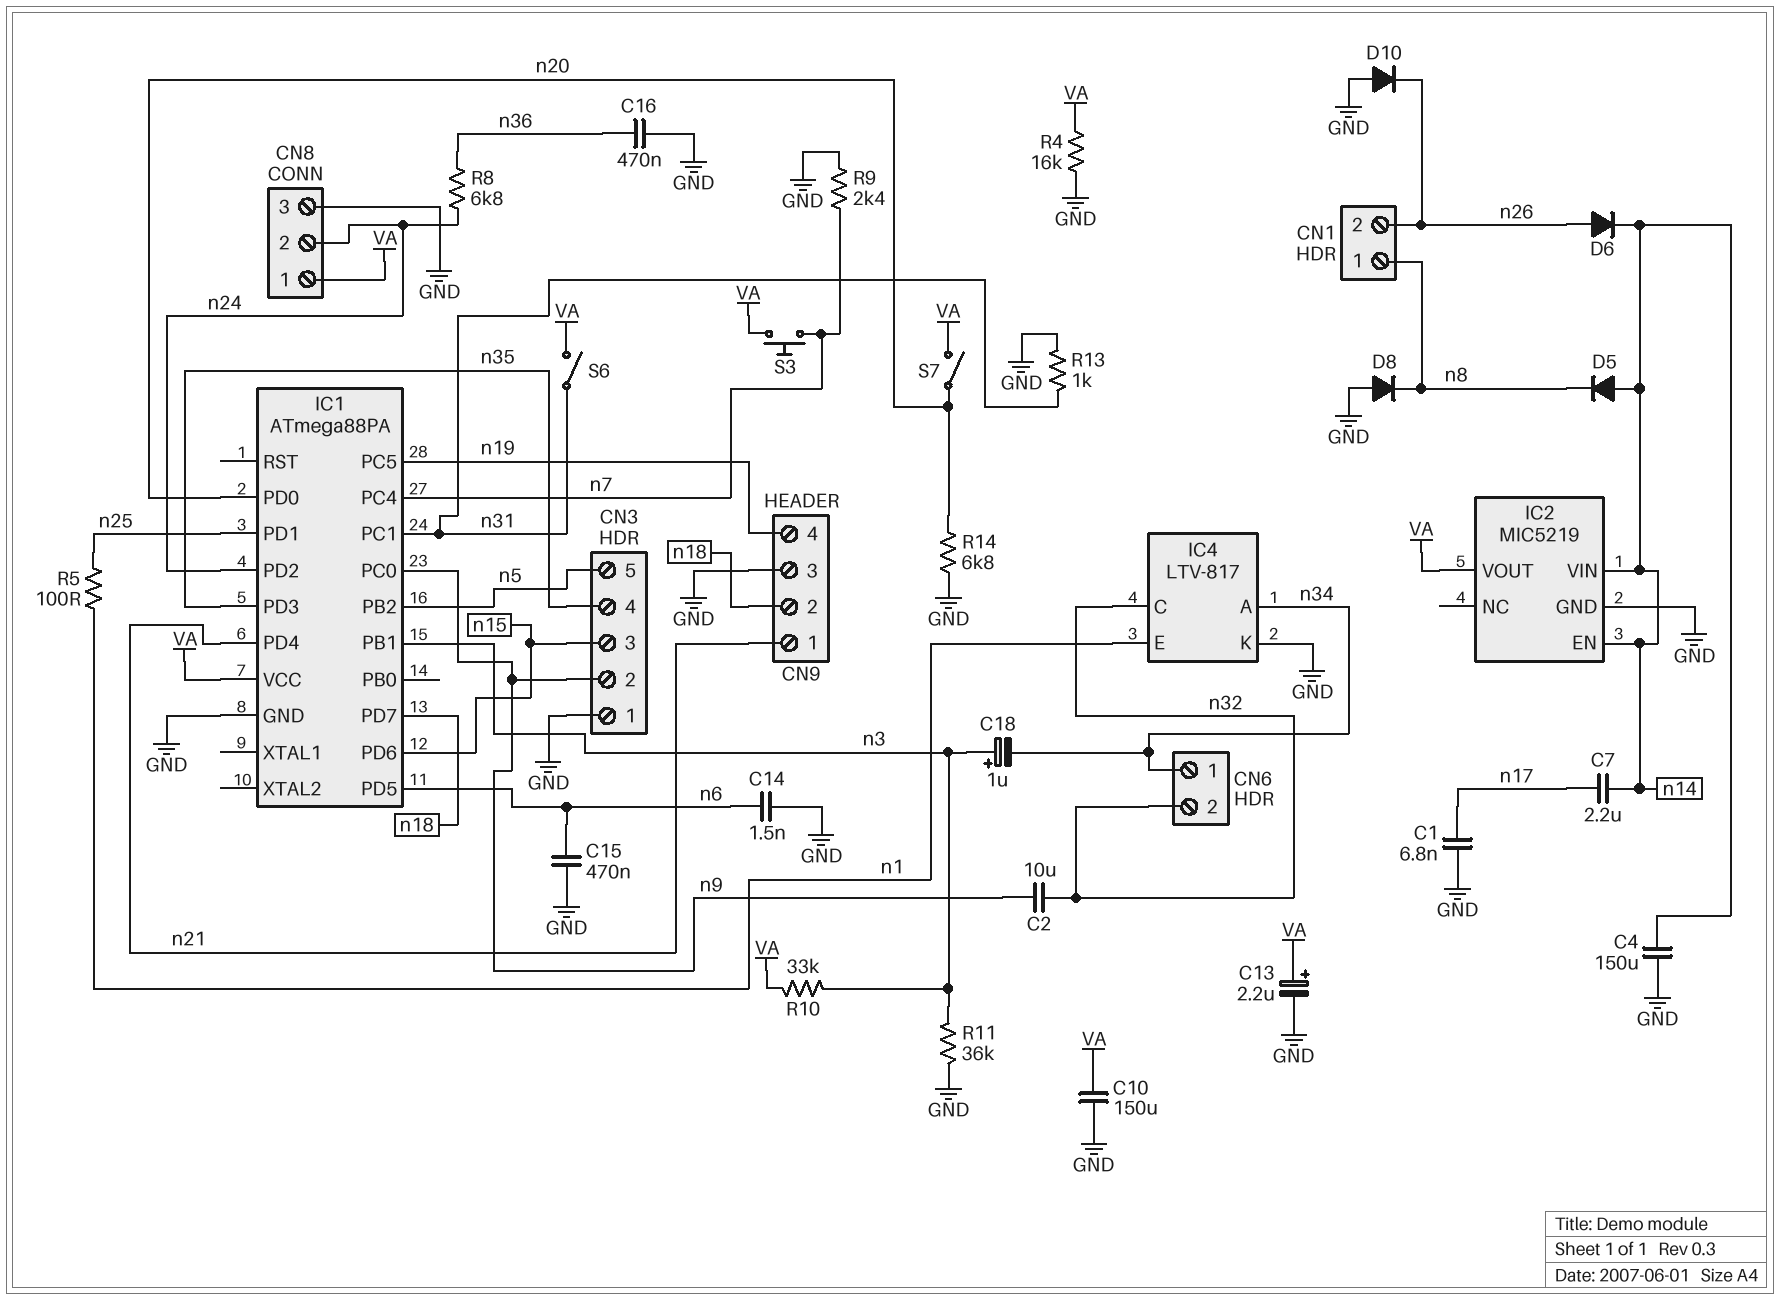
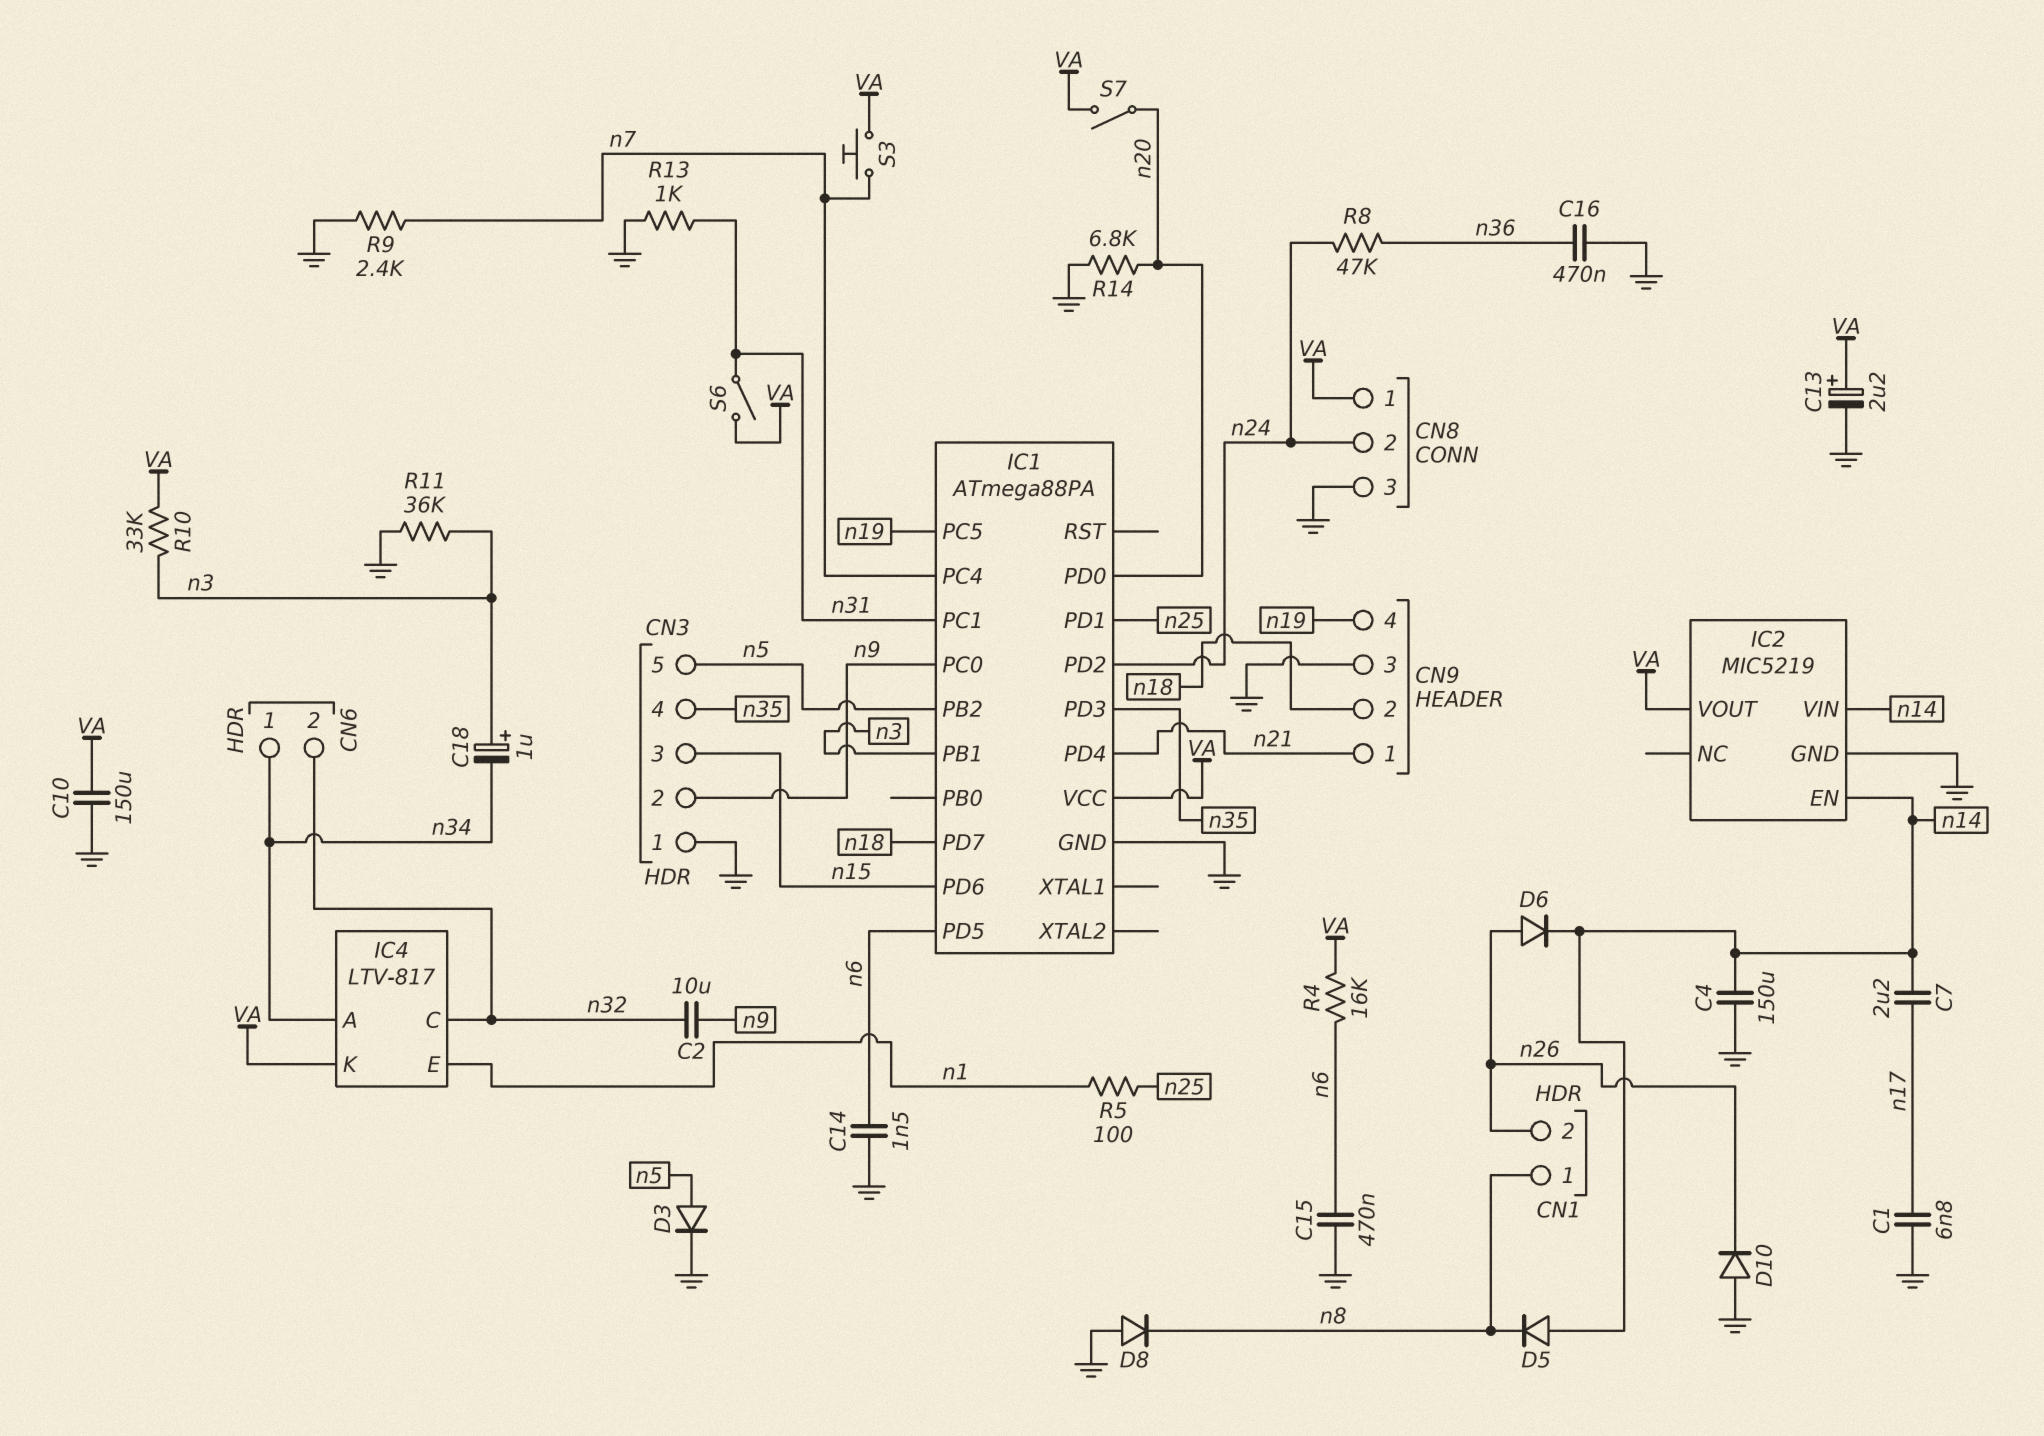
D3: none -> diode (A n5, K GND)
IC4 pin K: GND -> VA
R4: 16k (GND, VA) -> 16k (VA, n6)
R8: 6.8k (n24, n36) -> 47k (n24, n36)

